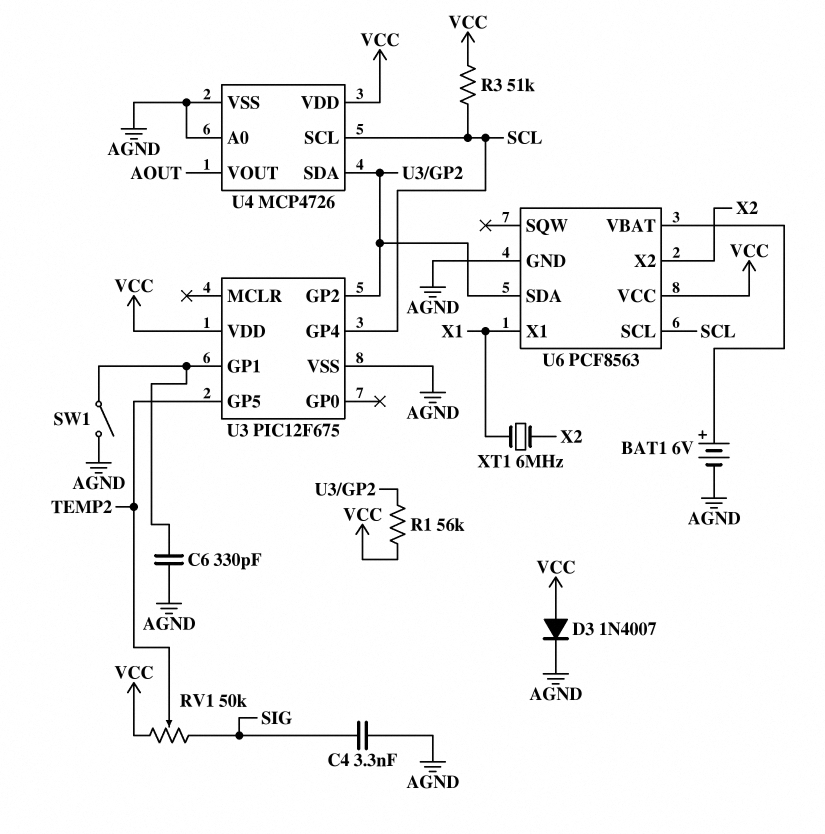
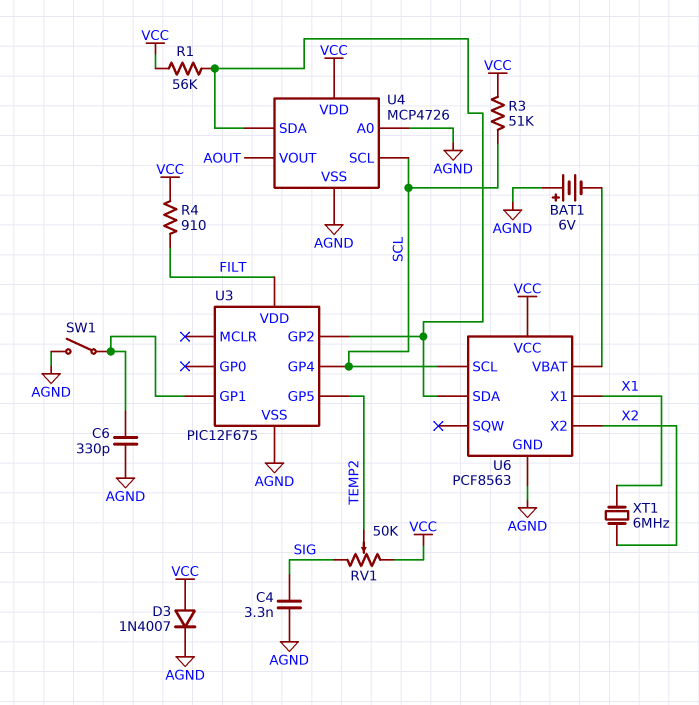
BAT1: 6V (plus U6/VBAT, minus AGND) -> 6V (plus AGND, minus U6/VBAT)
R4: none -> 910 (FILT, VCC)
U3 pin VDD: VCC -> FILT

